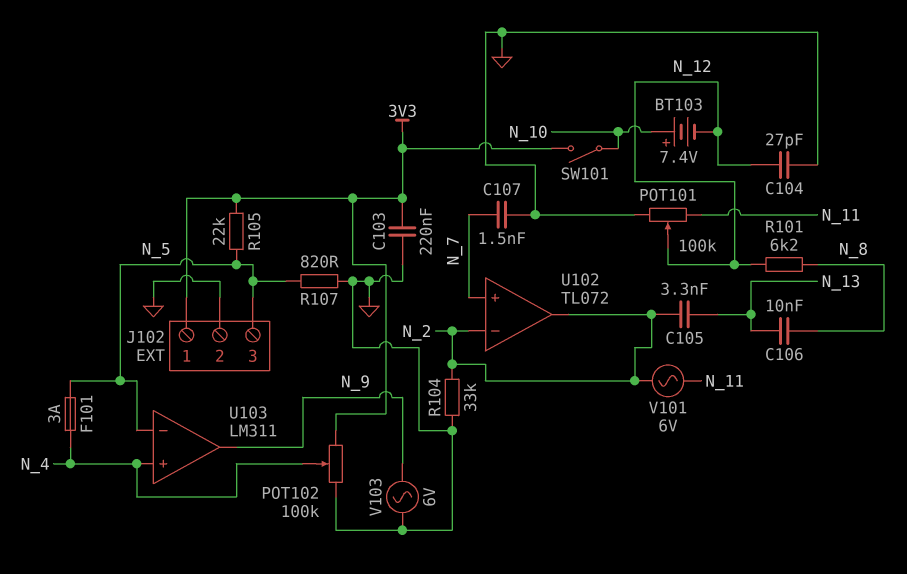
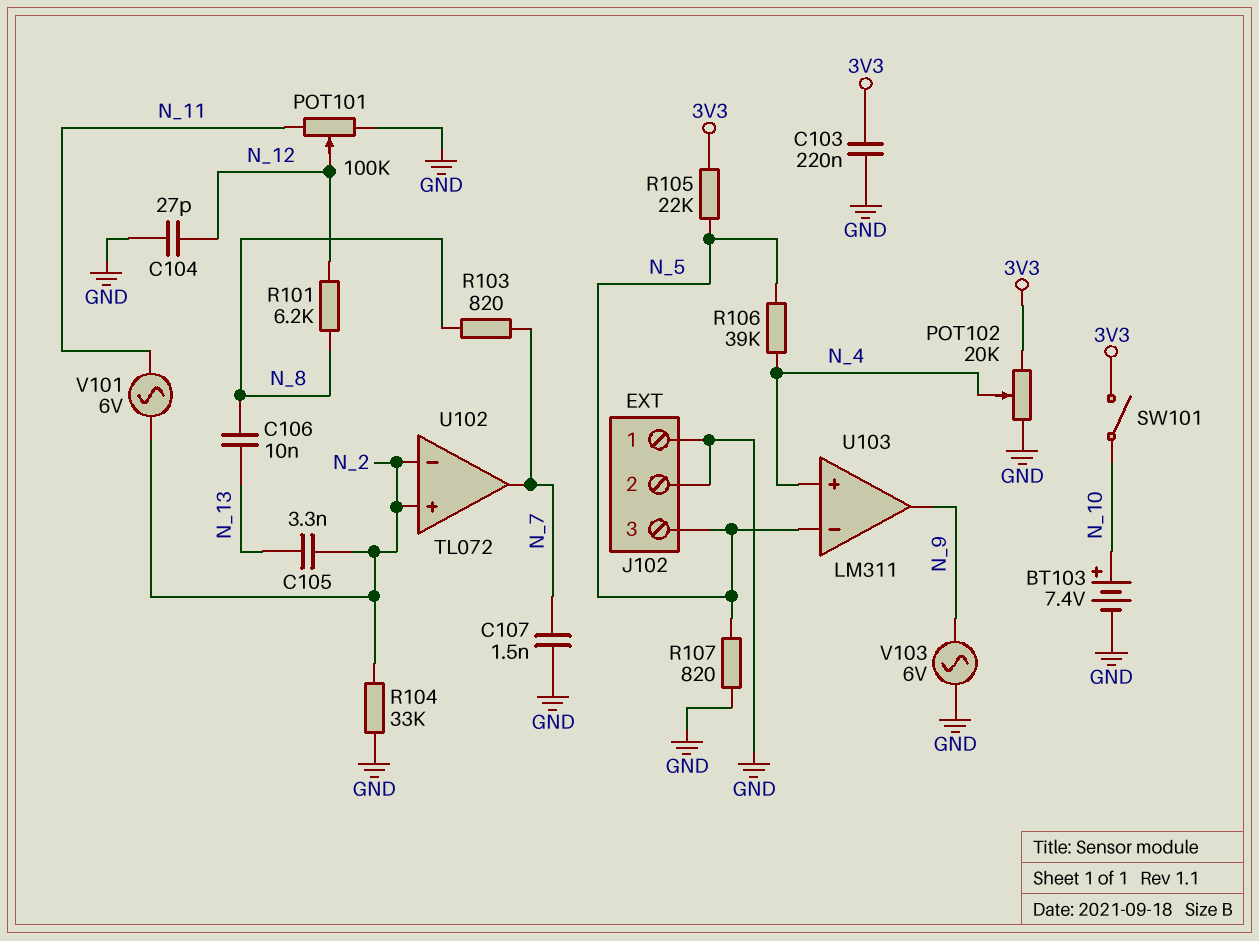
BT103: 7.4V (plus N_10, minus N_12) -> 7.4V (plus N_10, minus GND)
F101: 3A (N_4, N_5) -> none
J102 pin 1: 3V3 -> GND
POT102: 100k (3V3, GND, wiper N_4) -> 20k (3V3, GND, wiper N_4)
R103: none -> 820 (N_7, N_8)
R106: none -> 39k (N_4, N_5)
U102 pin in+: N_7 -> N_2
U102 pin out: N_2 -> N_7

